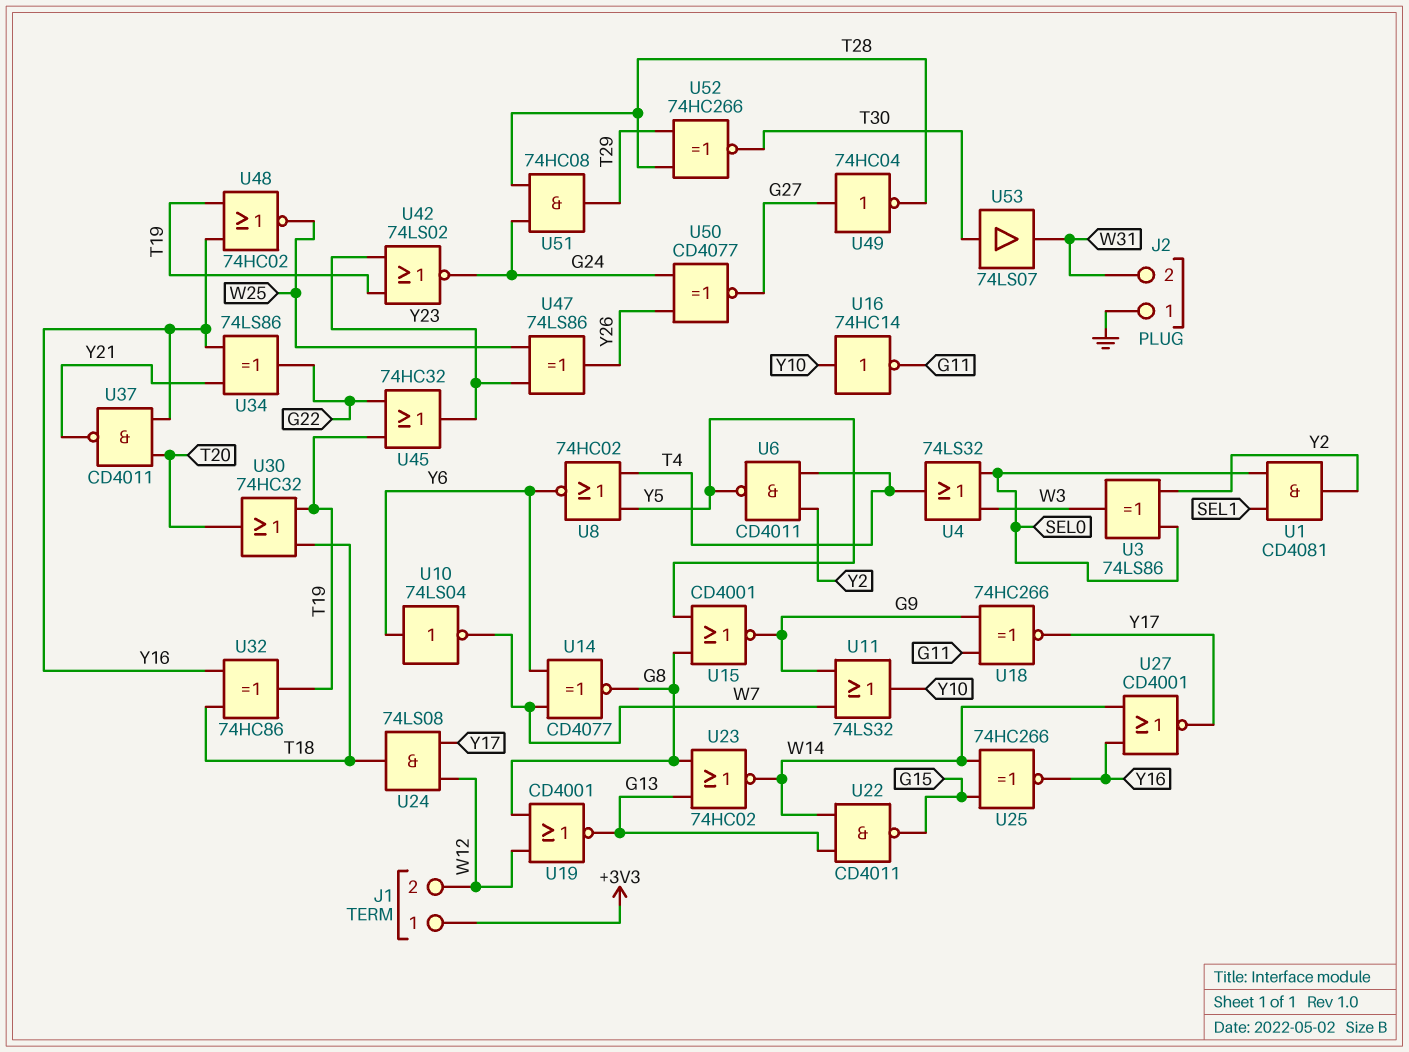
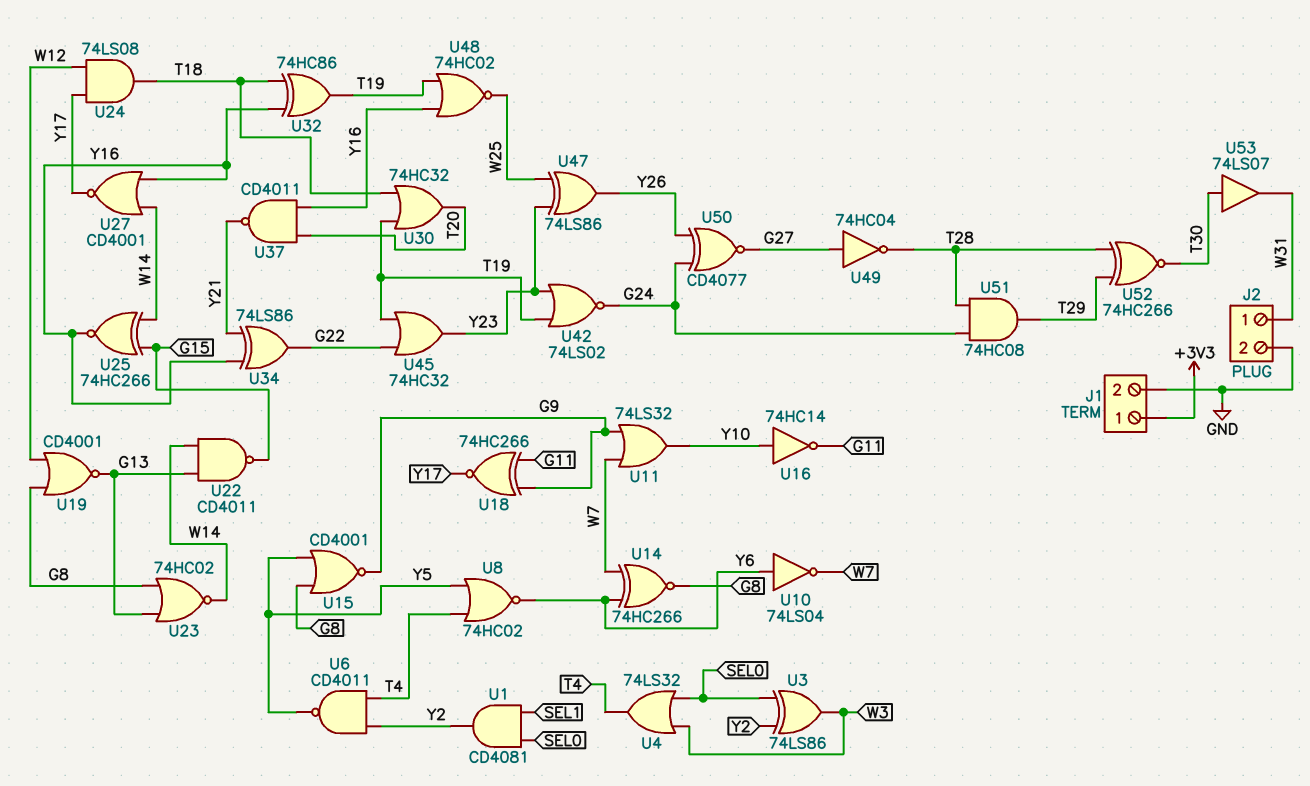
J1 pin 2: W12 -> GND
J2 pin 1: GND -> W31
J2 pin 2: W31 -> GND
U14: XNOR CD4077 (in W7, in Y6, out G8) -> XNOR 74HC266 (in W7, in Y6, out G8)

